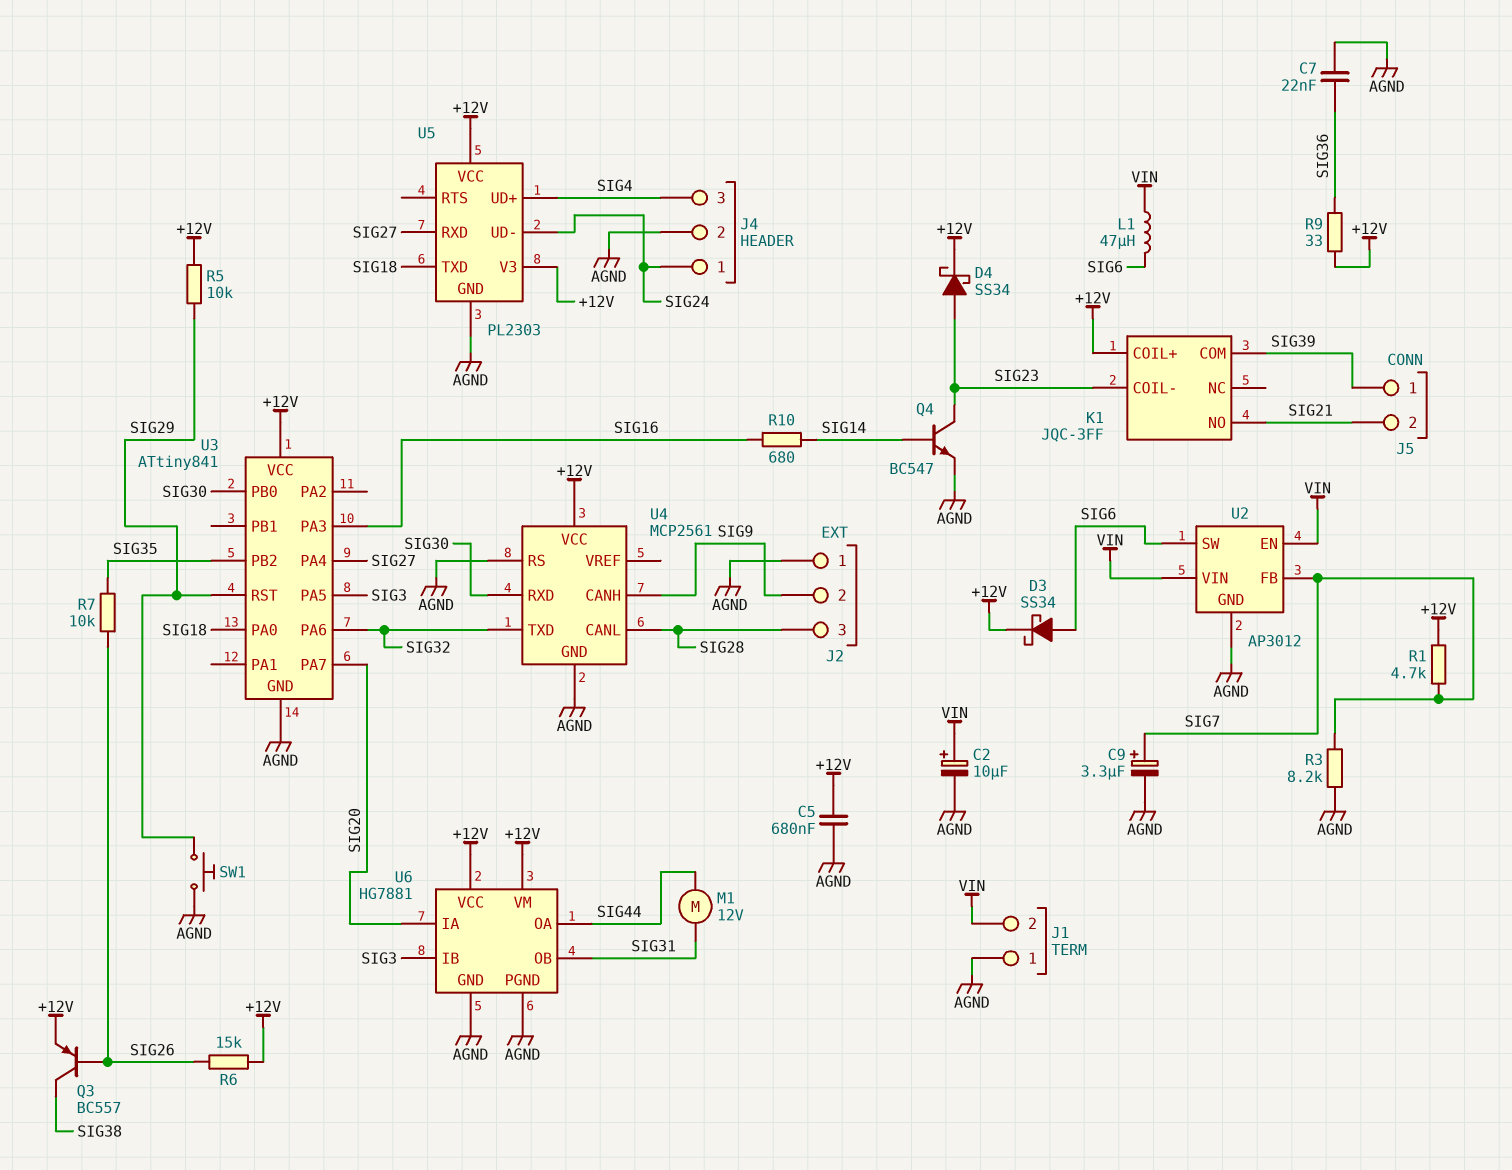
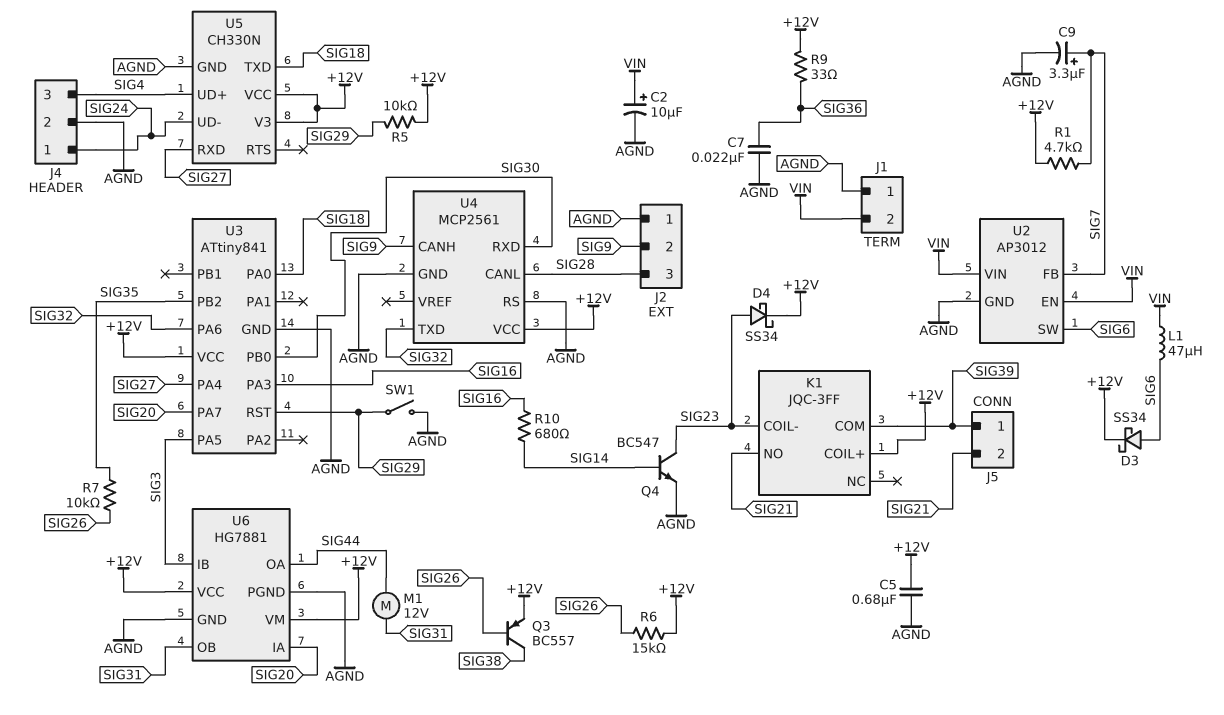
R3: 8.2k (AGND, SIG7) -> none
SW1: button (AGND, SIG29) -> switch (AGND, SIG29)
U5: PL2303 -> CH330N

